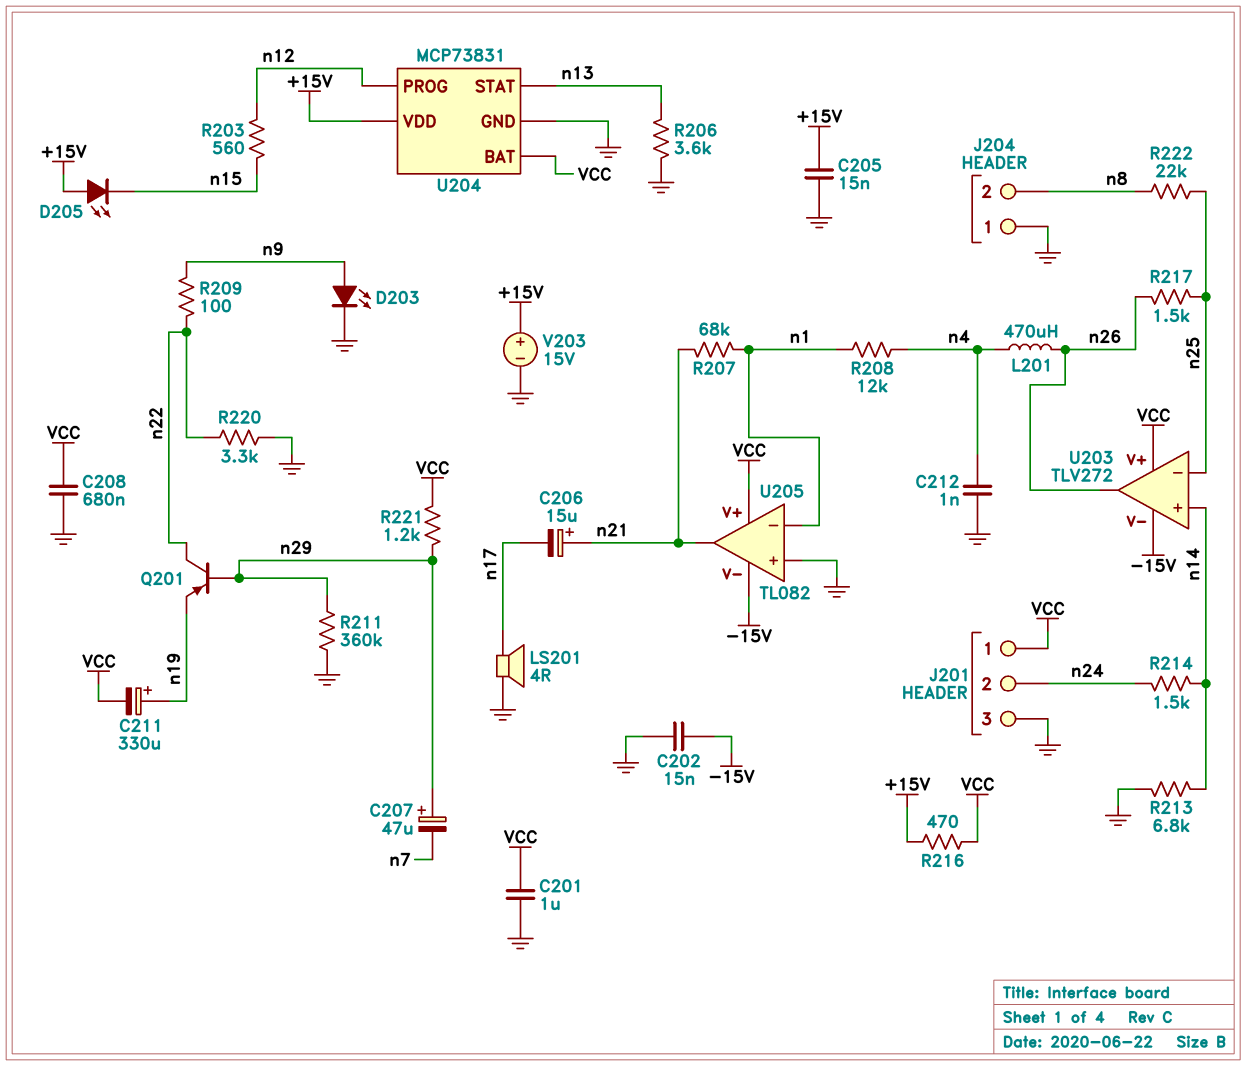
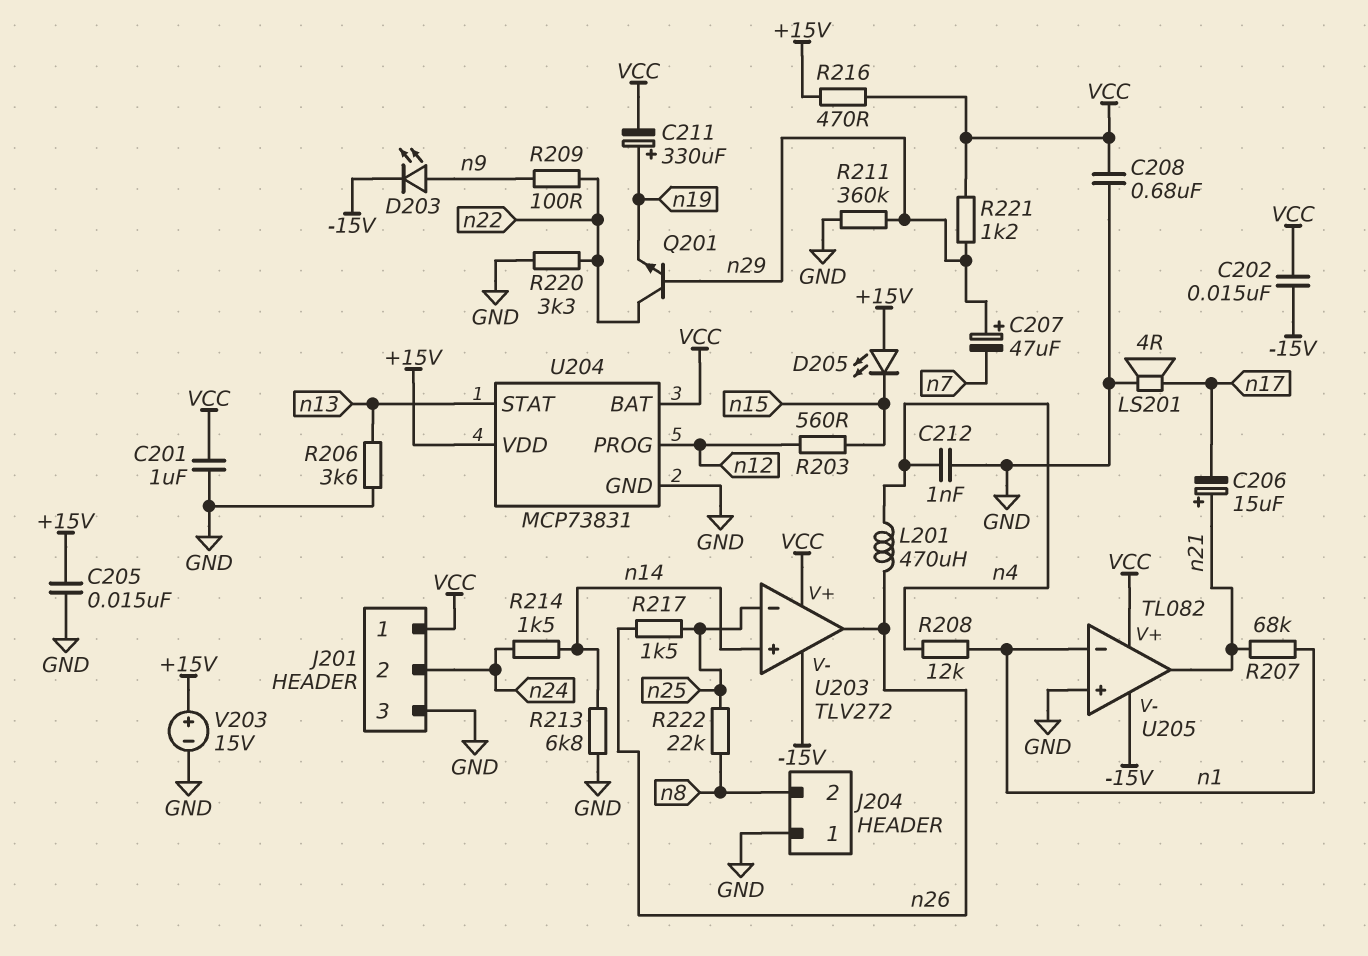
C202: 15nF (-15V, GND) -> 15nF (-15V, VCC)
D203: LED (A n9, K GND) -> LED (A n9, K -15V)
Q201: PNP (B n29, C n22, E n19) -> NPN (B n29, C n22, E n19)

